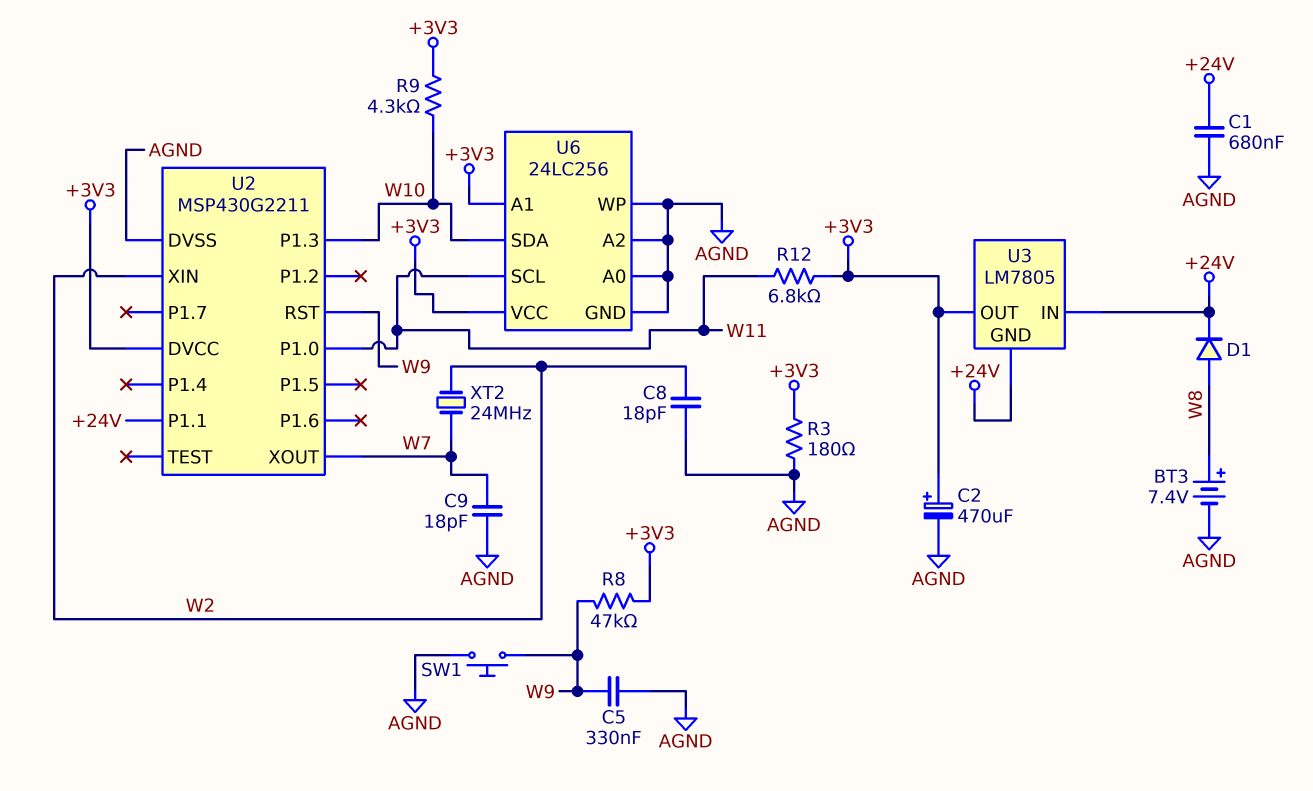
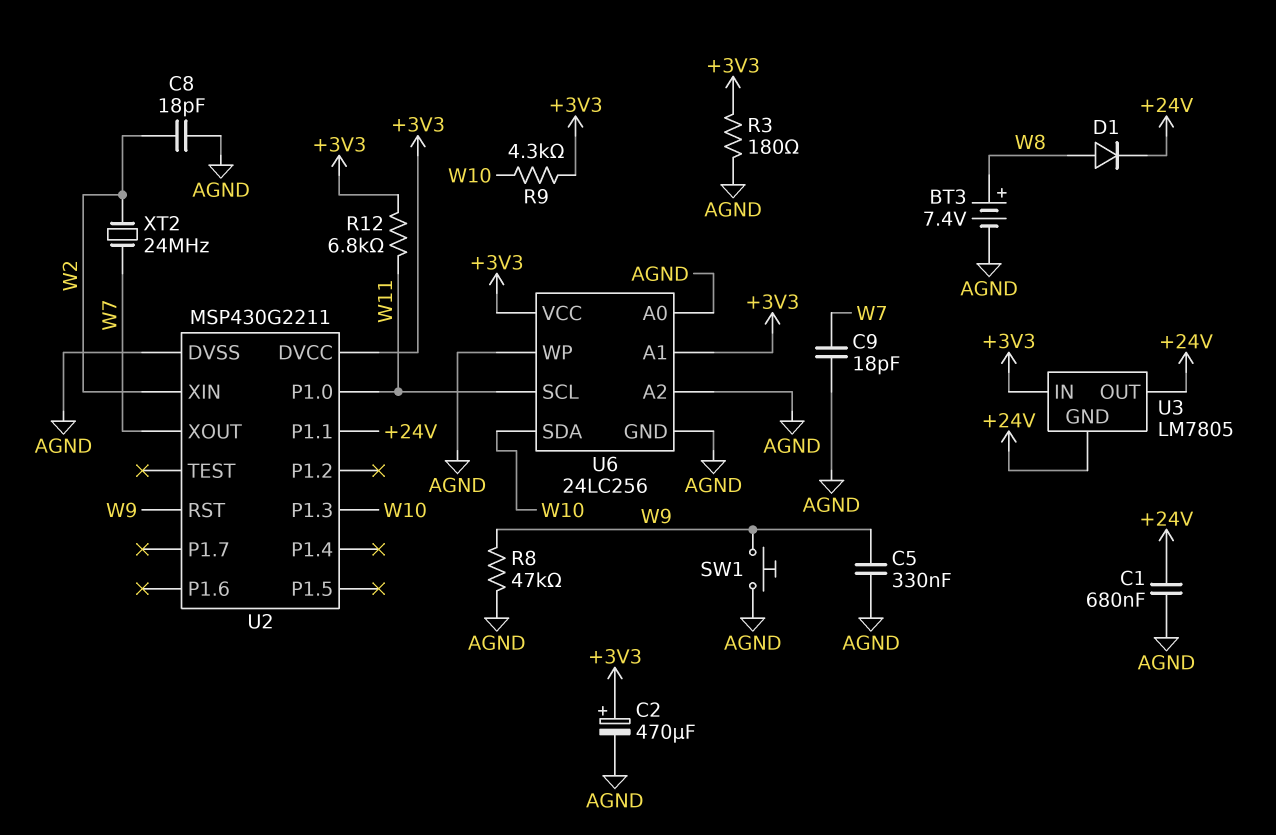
R8: 47k (+3V3, W9) -> 47k (AGND, W9)
U3 pin IN: +24V -> +3V3
U3 pin OUT: +3V3 -> +24V

